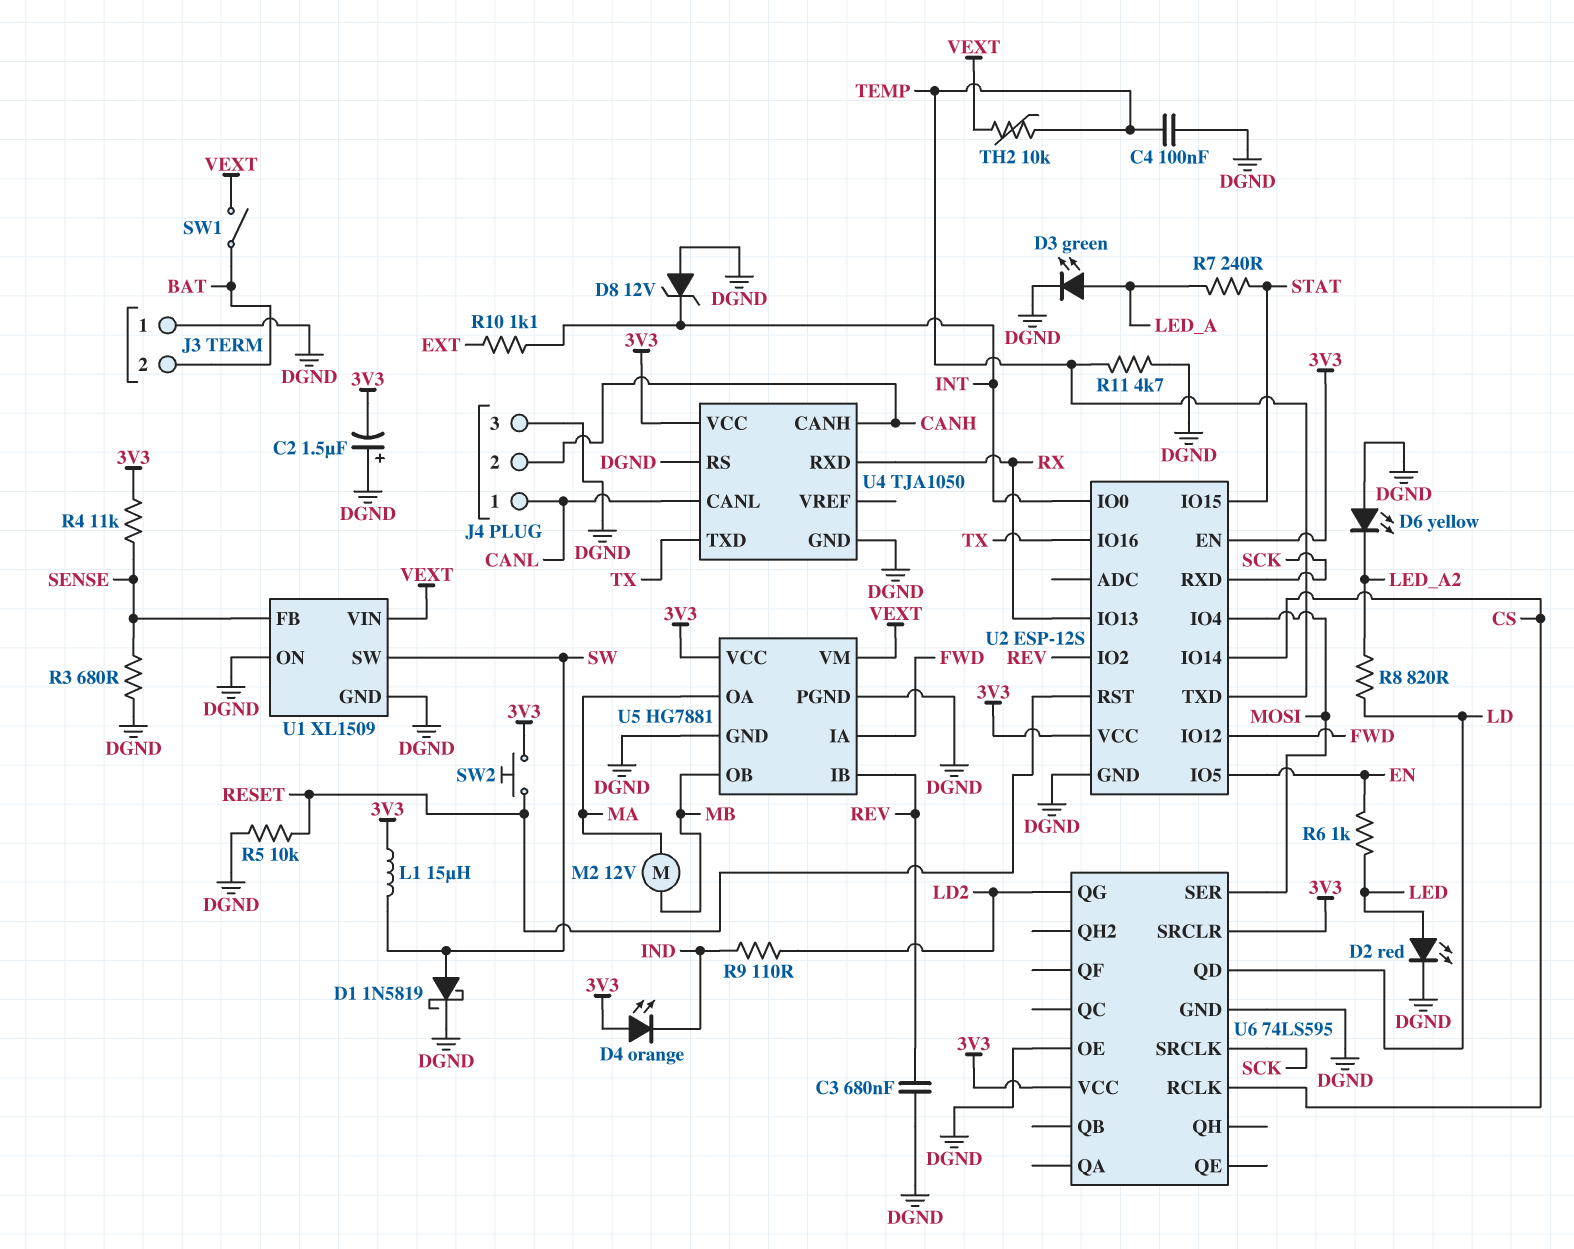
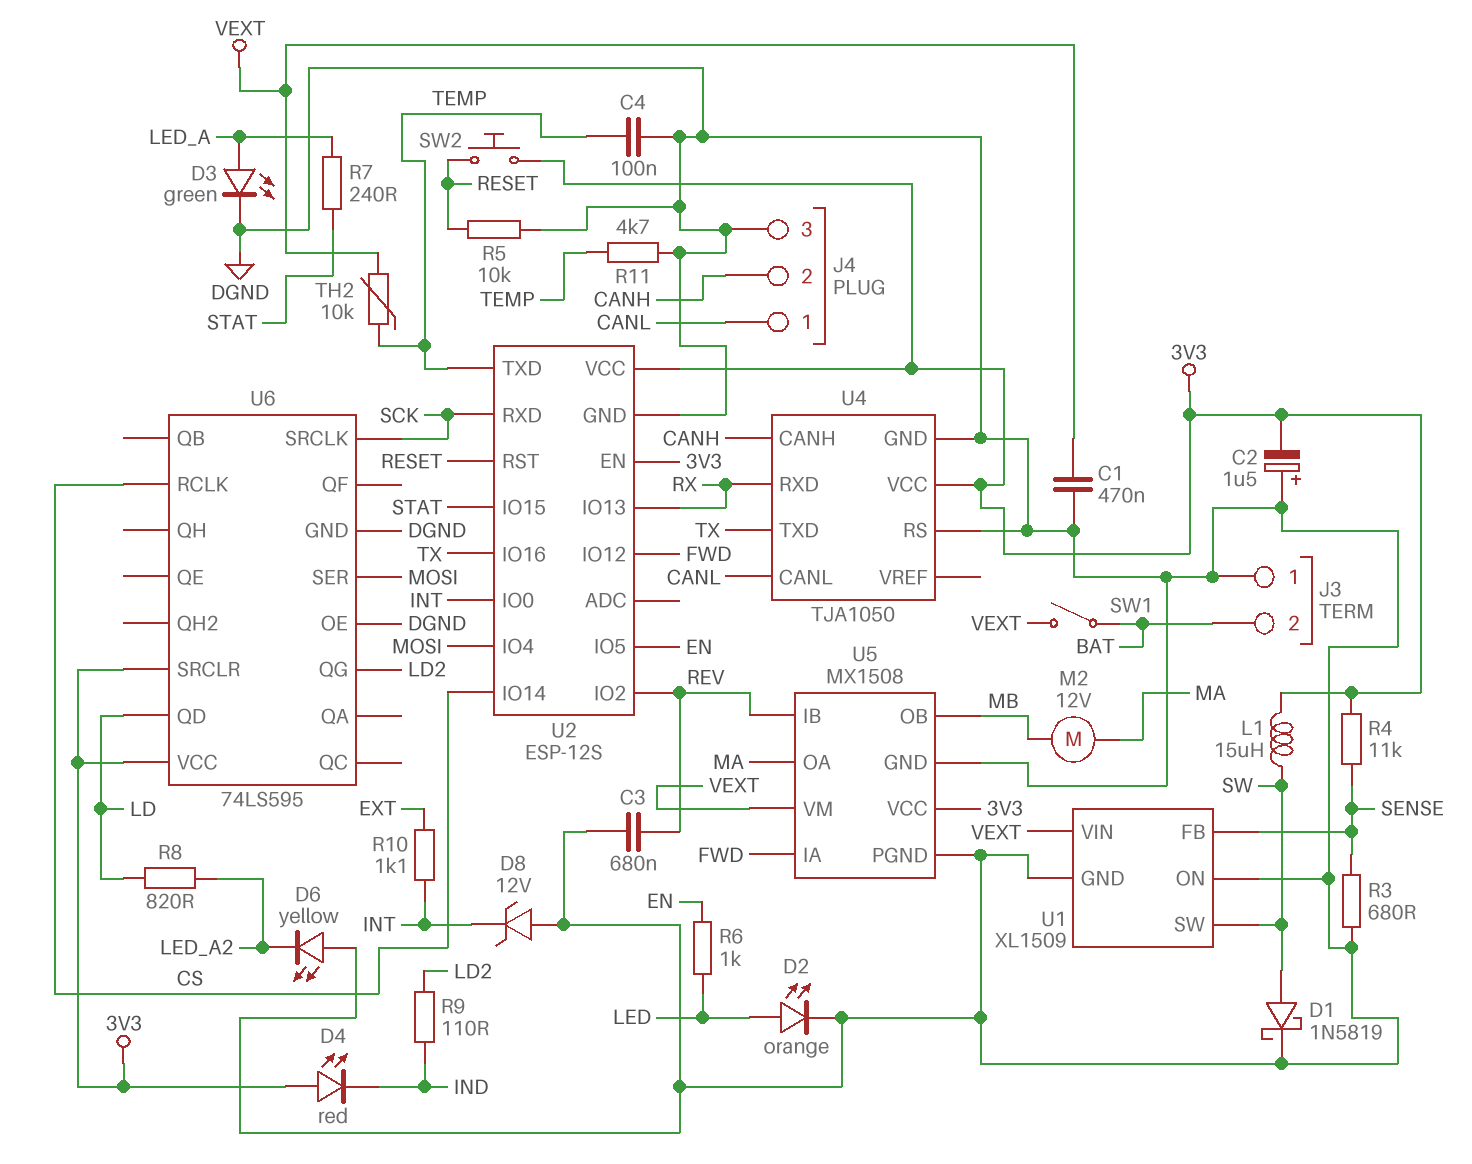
C1: none -> 470nF (DGND, VEXT)
D2: LED red (A LED, K DGND) -> LED orange (A LED, K DGND)
D4: LED orange (A 3V3, K IND) -> LED red (A 3V3, K IND)
U5: HG7881 -> MX1508

